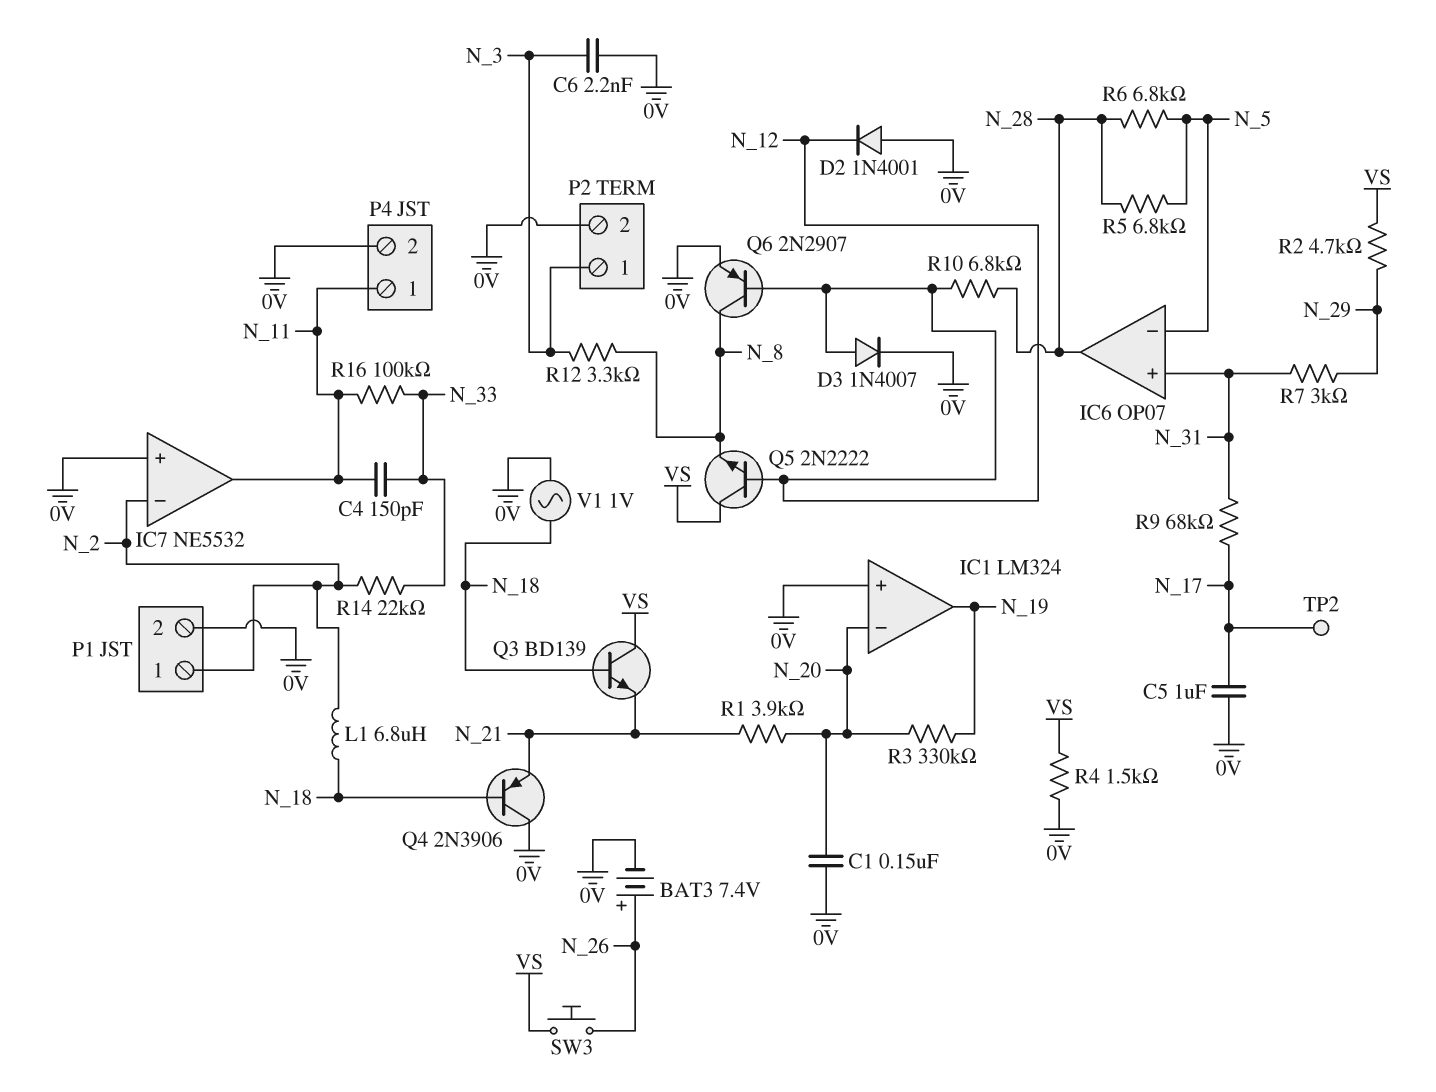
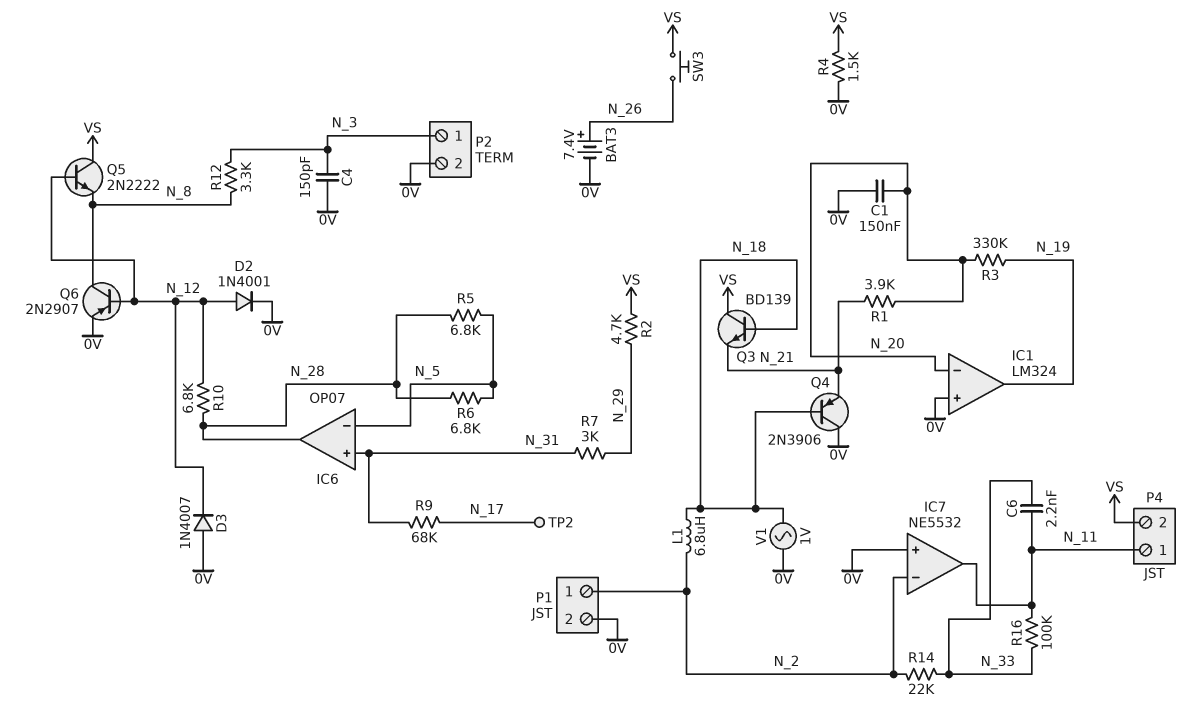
C4: 150pF (N_11, N_33) -> 150pF (0V, N_3)
C5: 1uF (0V, N_17) -> none
C6: 2.2nF (0V, N_3) -> 2.2nF (N_11, N_33)
D2: diode 1N4001 (A 0V, K N_12) -> diode 1N4001 (A N_12, K 0V)
D3: diode 1N4007 (A N_12, K 0V) -> diode 1N4007 (A 0V, K N_12)
P4 pin 2: 0V -> VS

